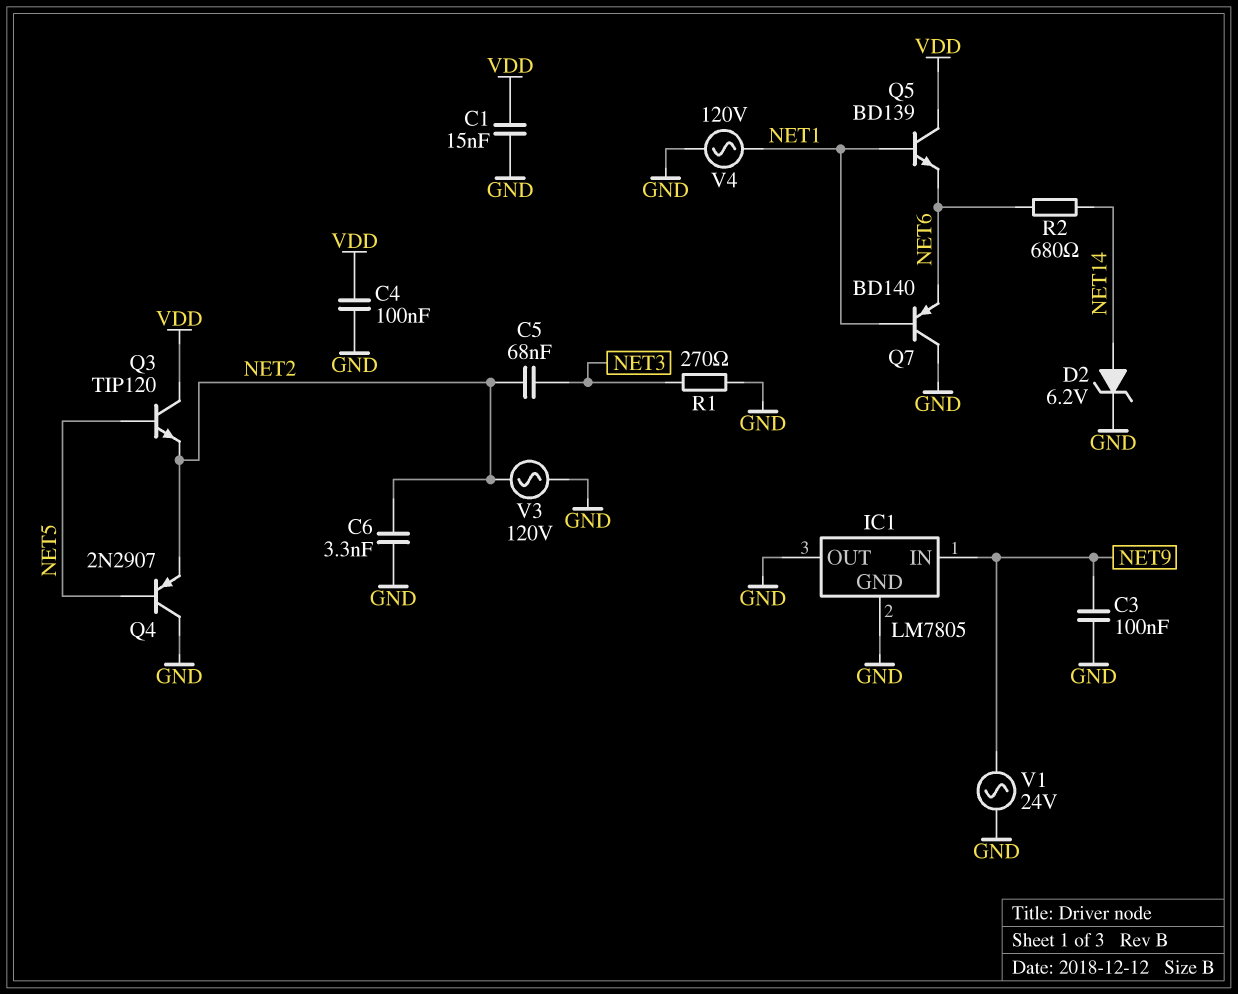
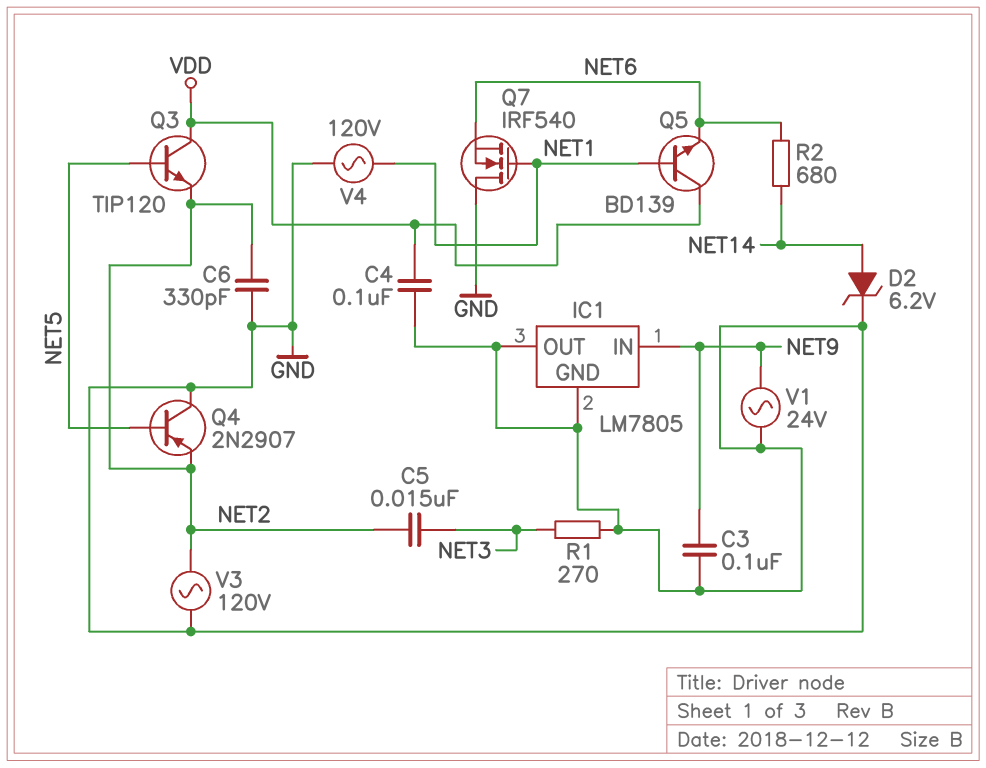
C1: 15nF (GND, VDD) -> none
C5: 68nF (NET2, NET3) -> 15nF (NET2, NET3)
C6: 3.3nF (GND, NET2) -> 330pF (GND, NET2)
Q7: PNP BD140 (B NET1, C GND, E NET6) -> NMOS IRF540 (G NET1, D GND, S NET6)

